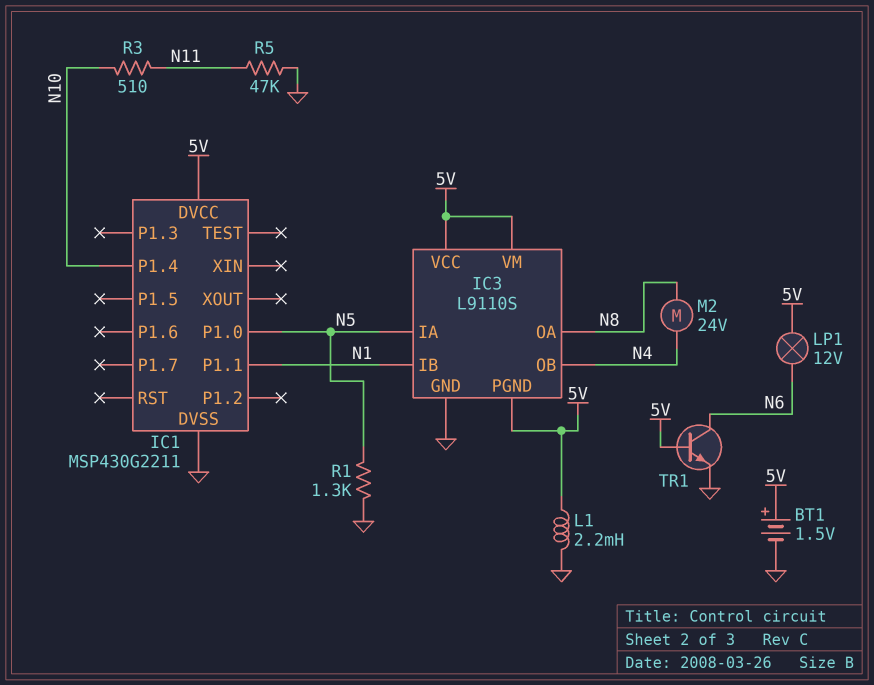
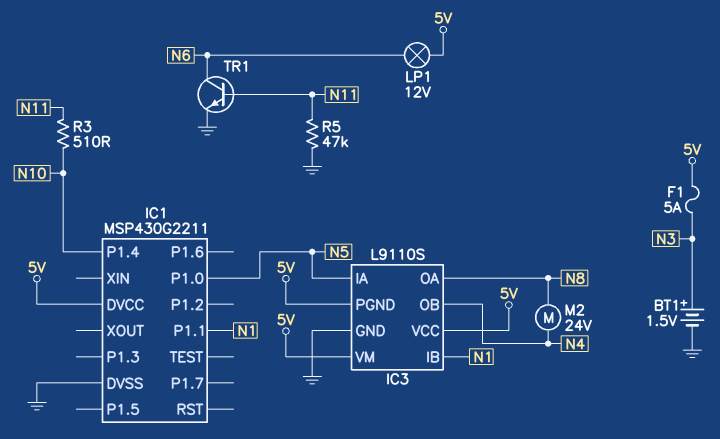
BT1: 1.5V (plus 5V, minus GND) -> 1.5V (plus N3, minus GND)
F1: none -> 5A (5V, N3)
L1: 2.2mH (5V, GND) -> none
R1: 1.3k (GND, N5) -> none
TR1: NPN (B 5V, C N6, E GND) -> NPN (B N11, C N6, E GND)

